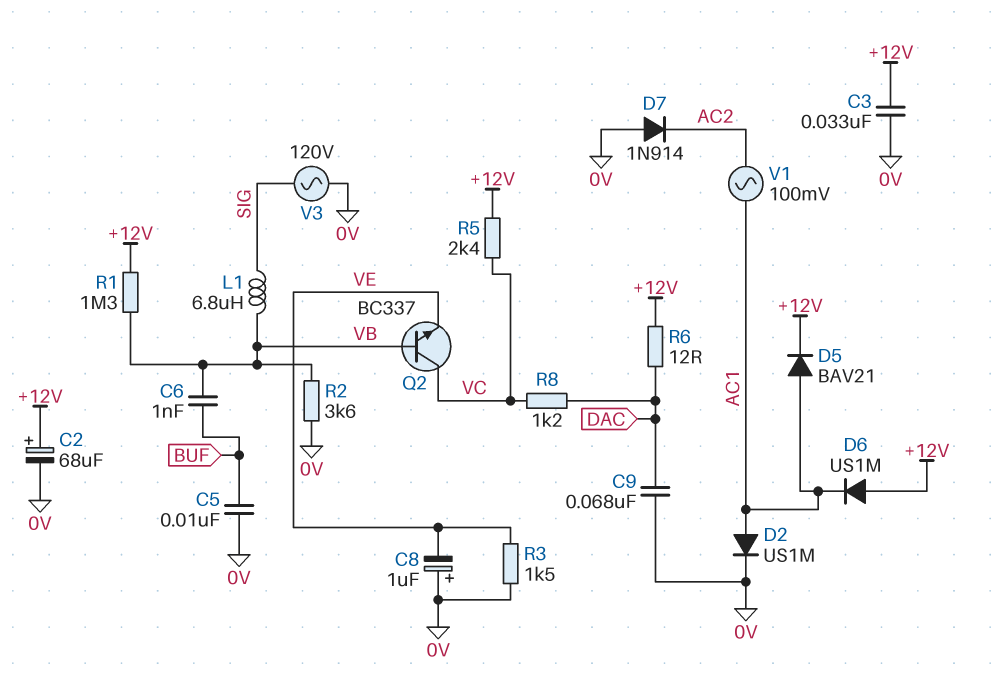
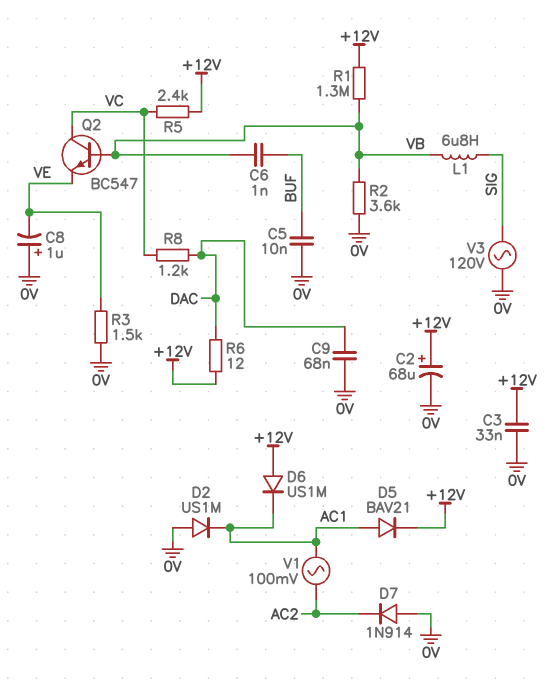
D2: diode US1M (A AC1, K 0V) -> diode US1M (A 0V, K AC1)
Q2: NPN BC337 (B VB, C VC, E VE) -> NPN BC547 (B VB, C VC, E VE)

